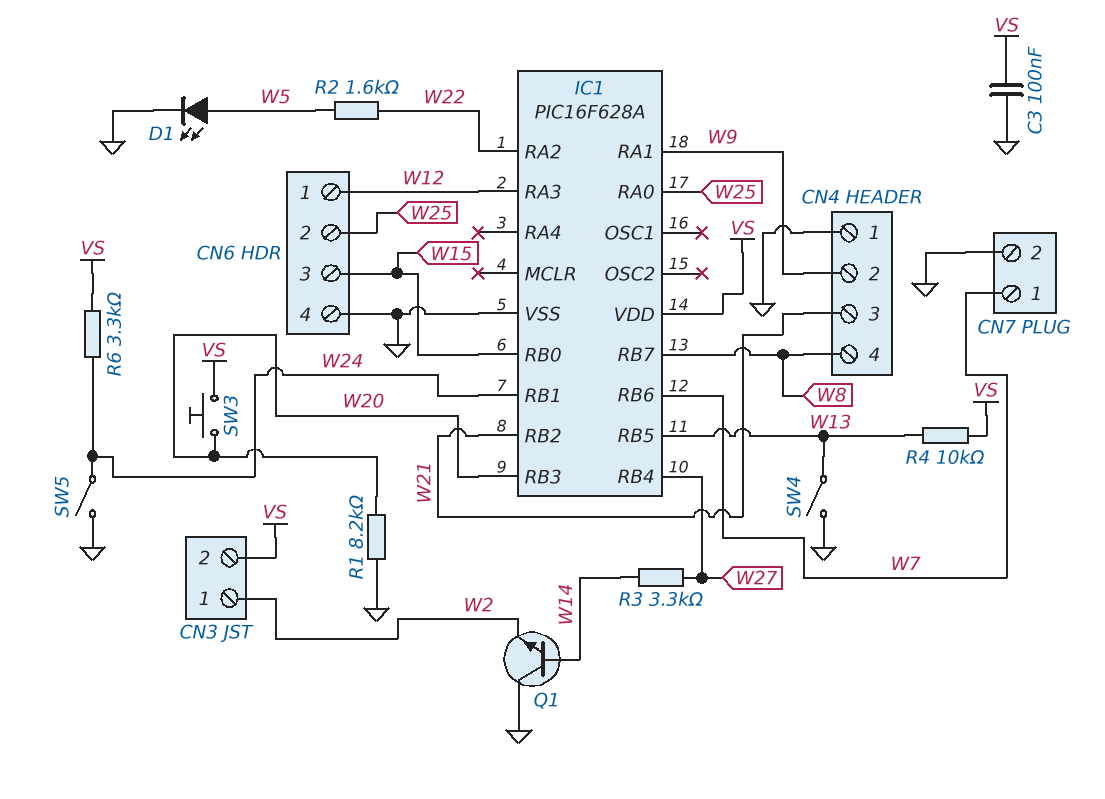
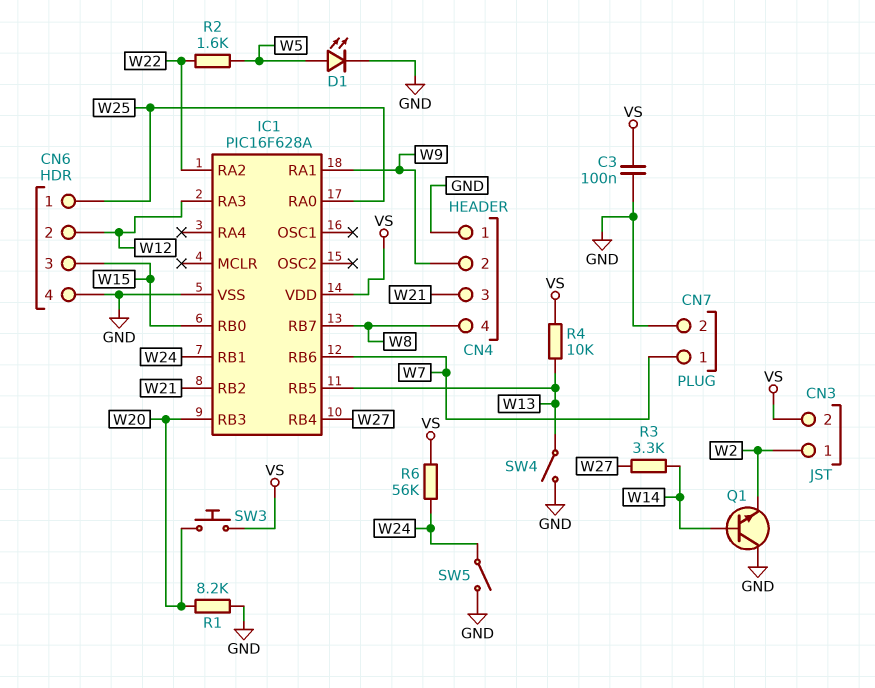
CN6 pin 1: W12 -> W25
CN6 pin 2: W25 -> W12
R6: 3.3k (VS, W24) -> 56k (VS, W24)

